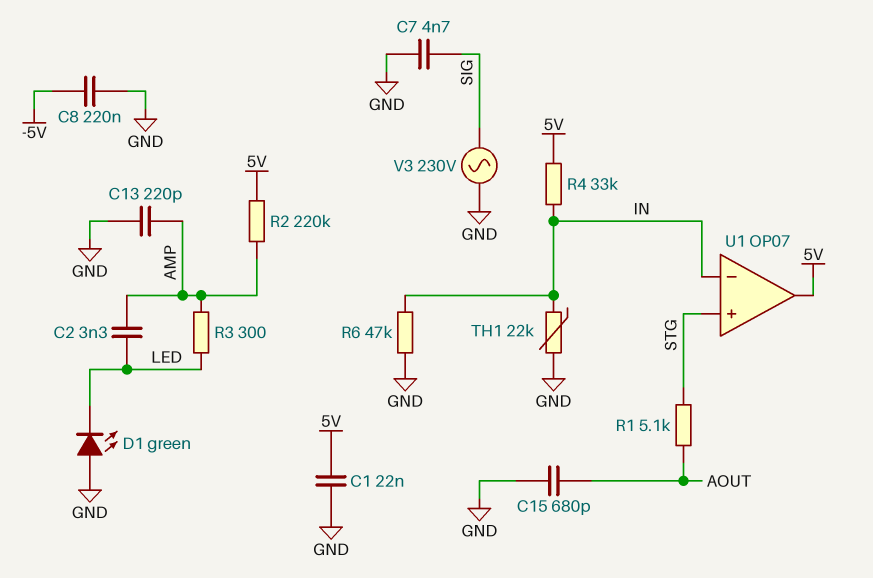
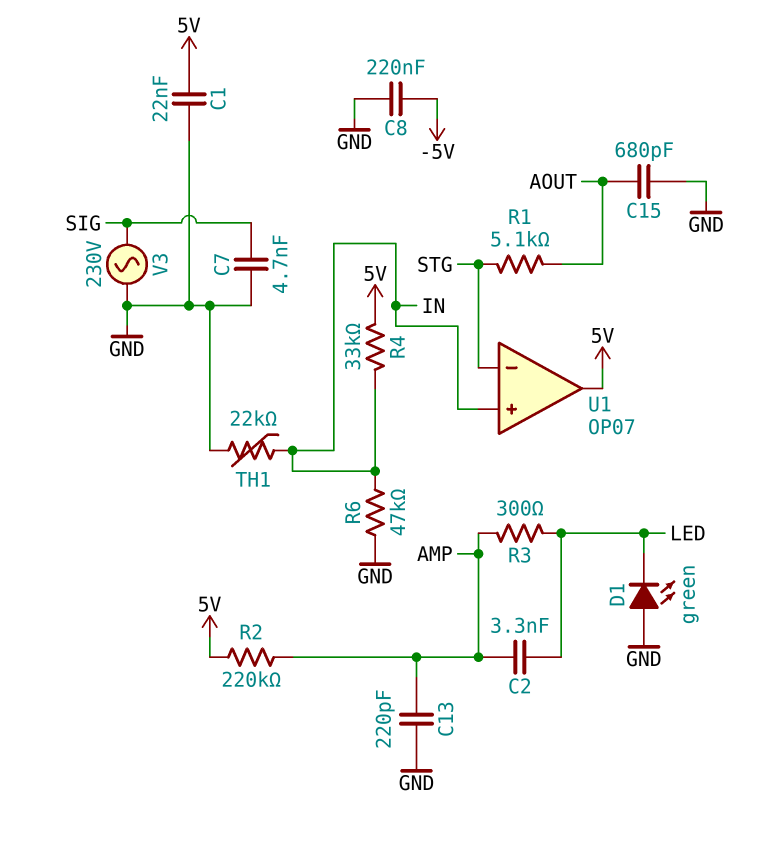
U1 pin in+: STG -> IN
U1 pin in-: IN -> STG

